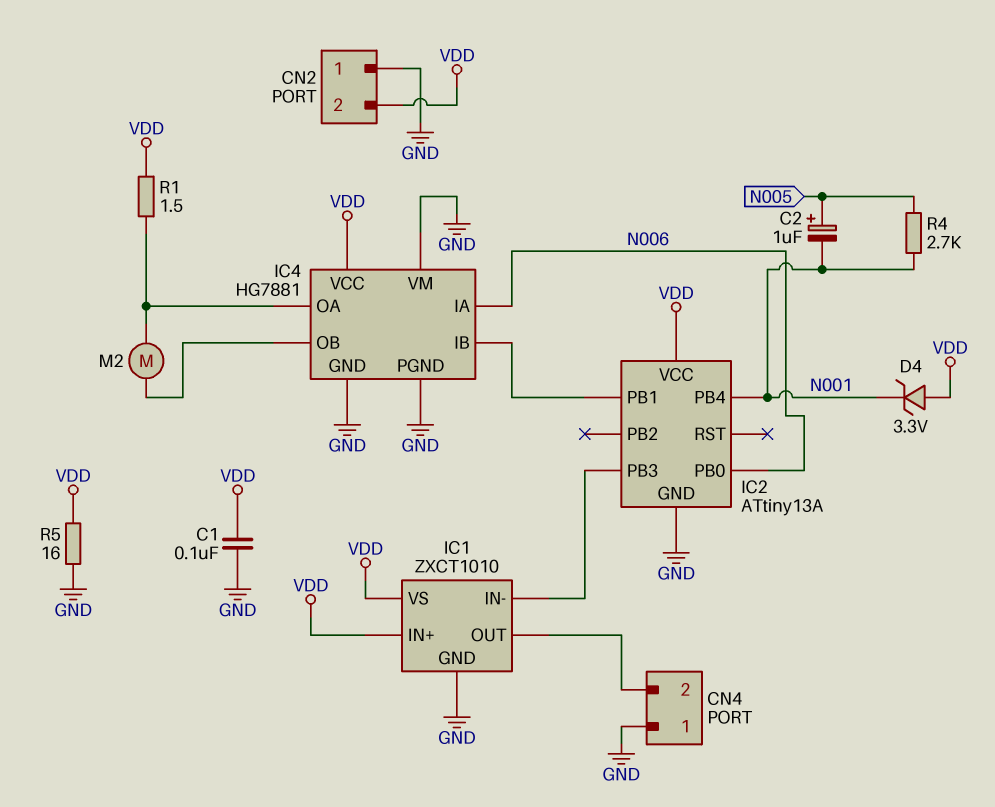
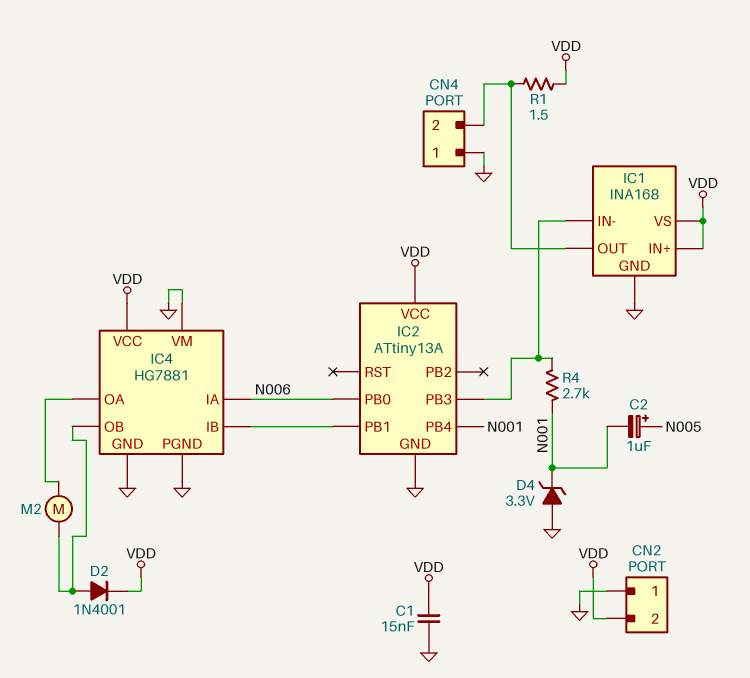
C1: 100nF (GND, VDD) -> 15nF (GND, VDD)
D2: none -> diode 1N4001 (A IC4/OB, K VDD)
D4: zener 3.3V (A VDD, K N001) -> zener 3.3V (A GND, K N001)
IC1: ZXCT1010 -> INA168
R1: 1.5 (IC4/OA, VDD) -> 1.5 (CN4/2, VDD)
R4: 2.7k (N001, N005) -> 2.7k (IC1/IN-, N001)
R5: 16 (GND, VDD) -> none

